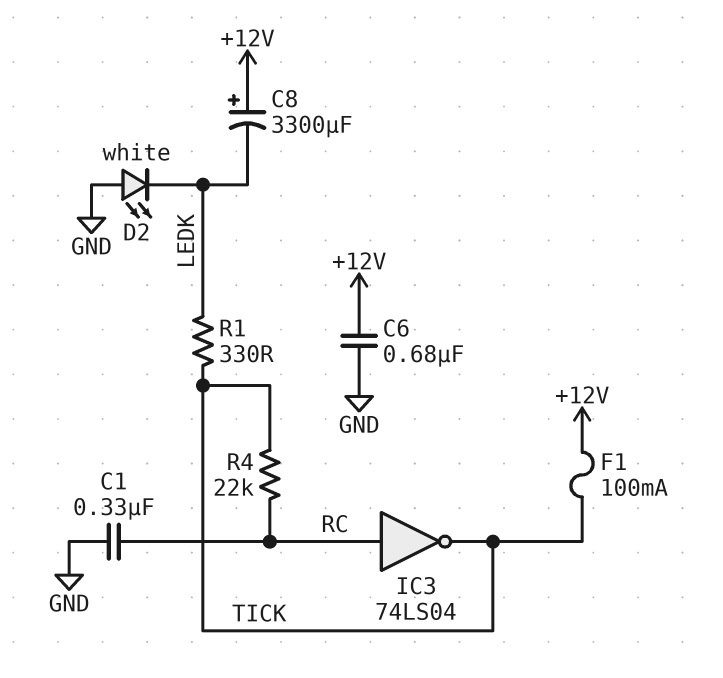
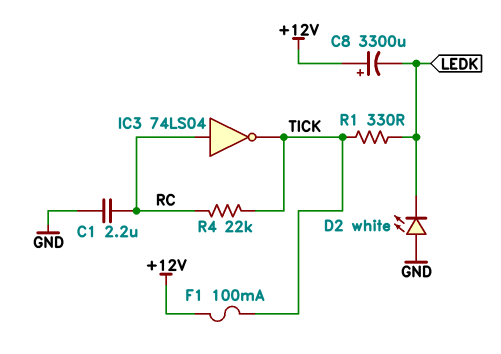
C1: 330nF (GND, RC) -> 2.2uF (GND, RC)
C6: 680nF (+12V, GND) -> none

